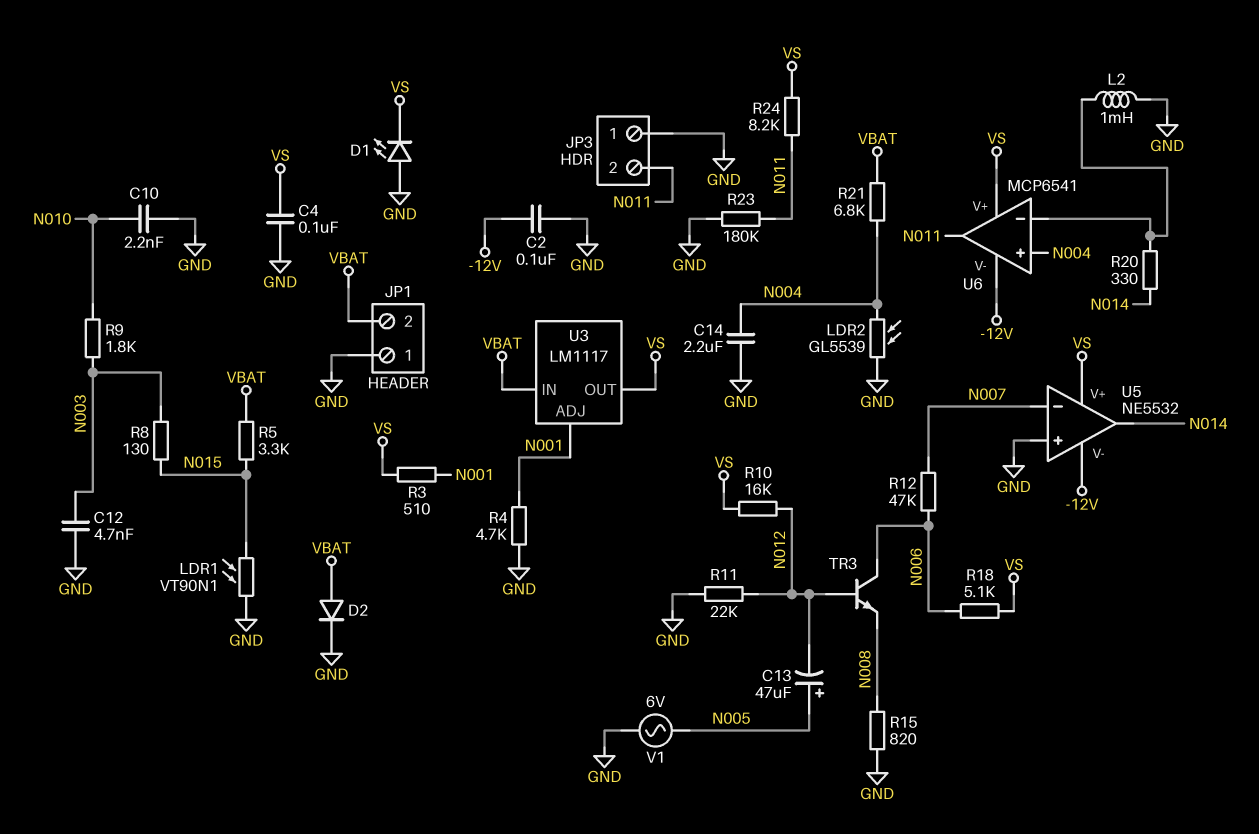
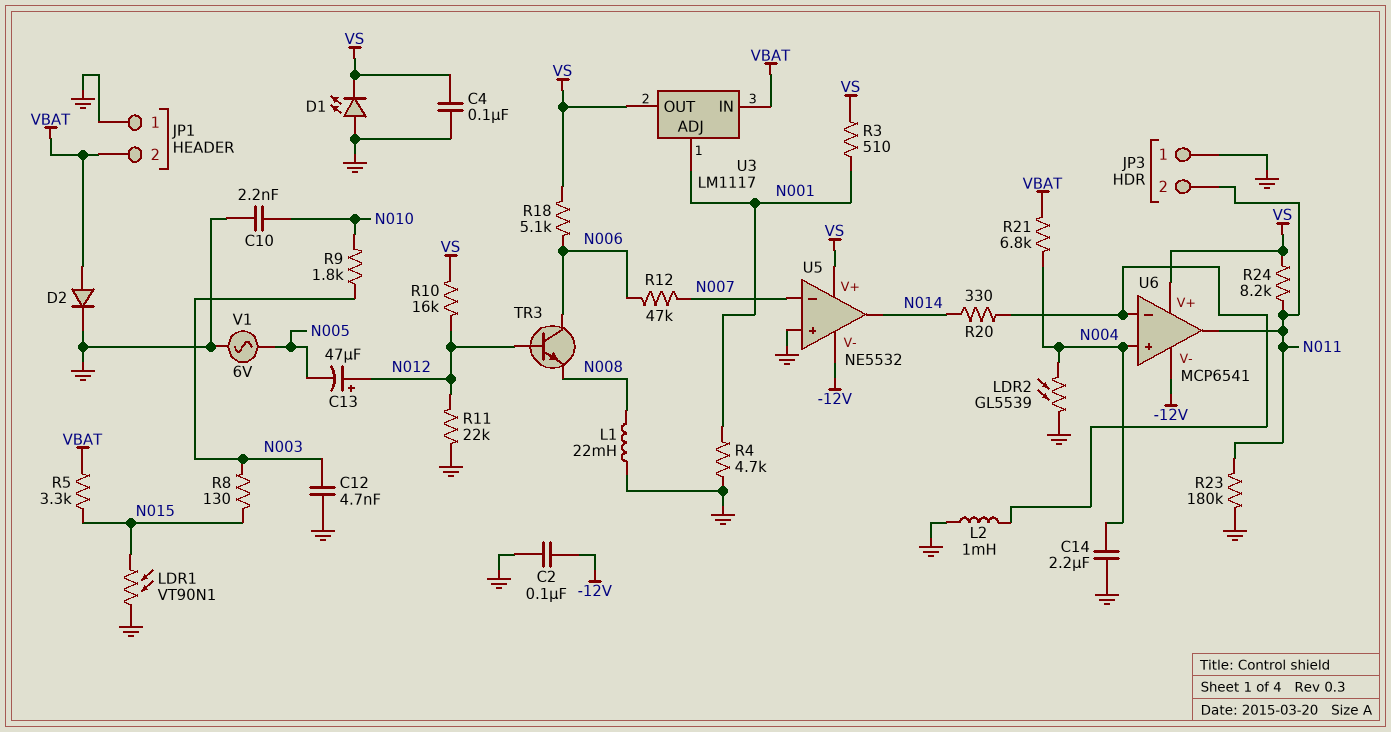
C13: 47uF (plus N005, minus N012) -> 47uF (plus N012, minus N005)
L1: none -> 22mH (GND, N008)
R15: 820 (GND, N008) -> none

